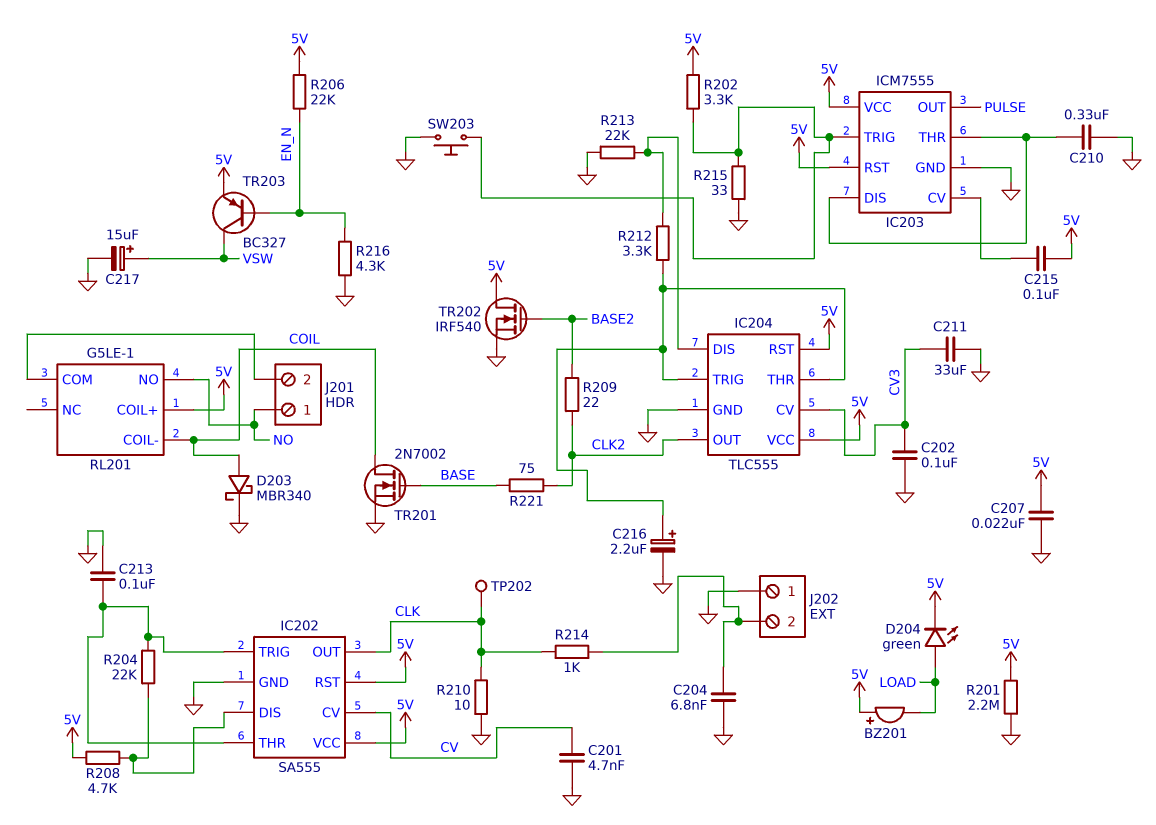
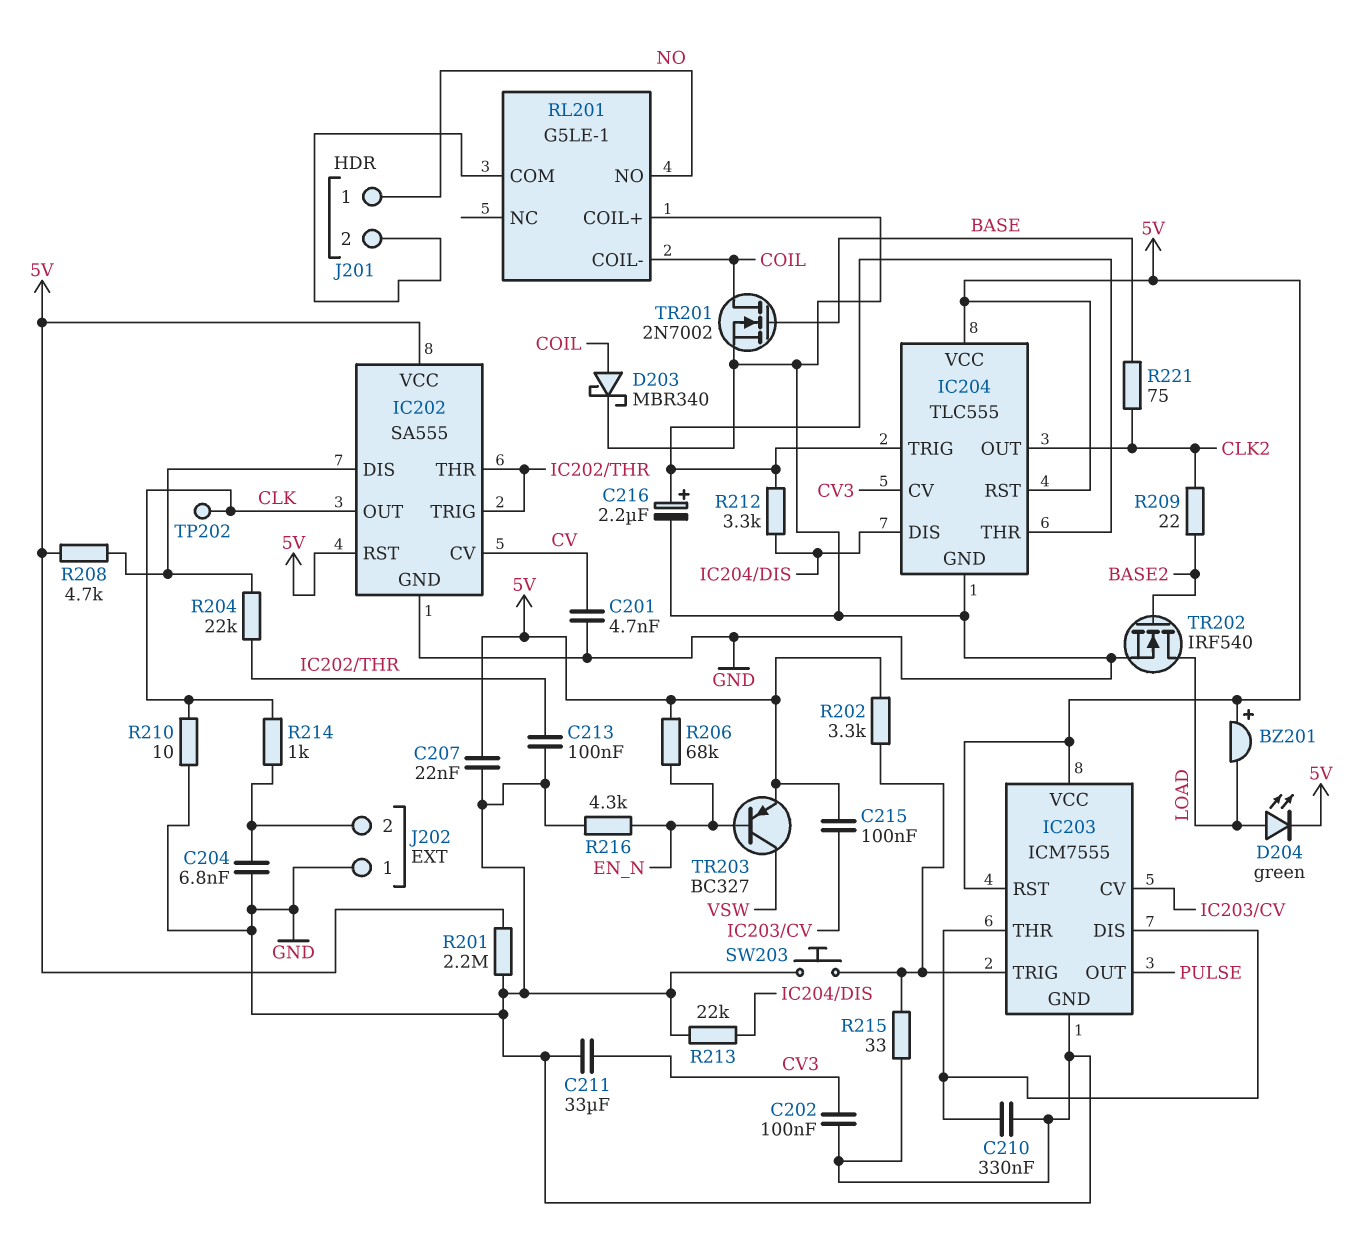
C217: 15uF (plus VSW, minus GND) -> none
R206: 22k (5V, EN_N) -> 68k (5V, EN_N)
RL201 pin COIL+: 5V -> GND
TR202: NMOS IRF540 (G BASE2, D 5V, S GND) -> NMOS IRF540 (G BASE2, D LOAD, S GND)

